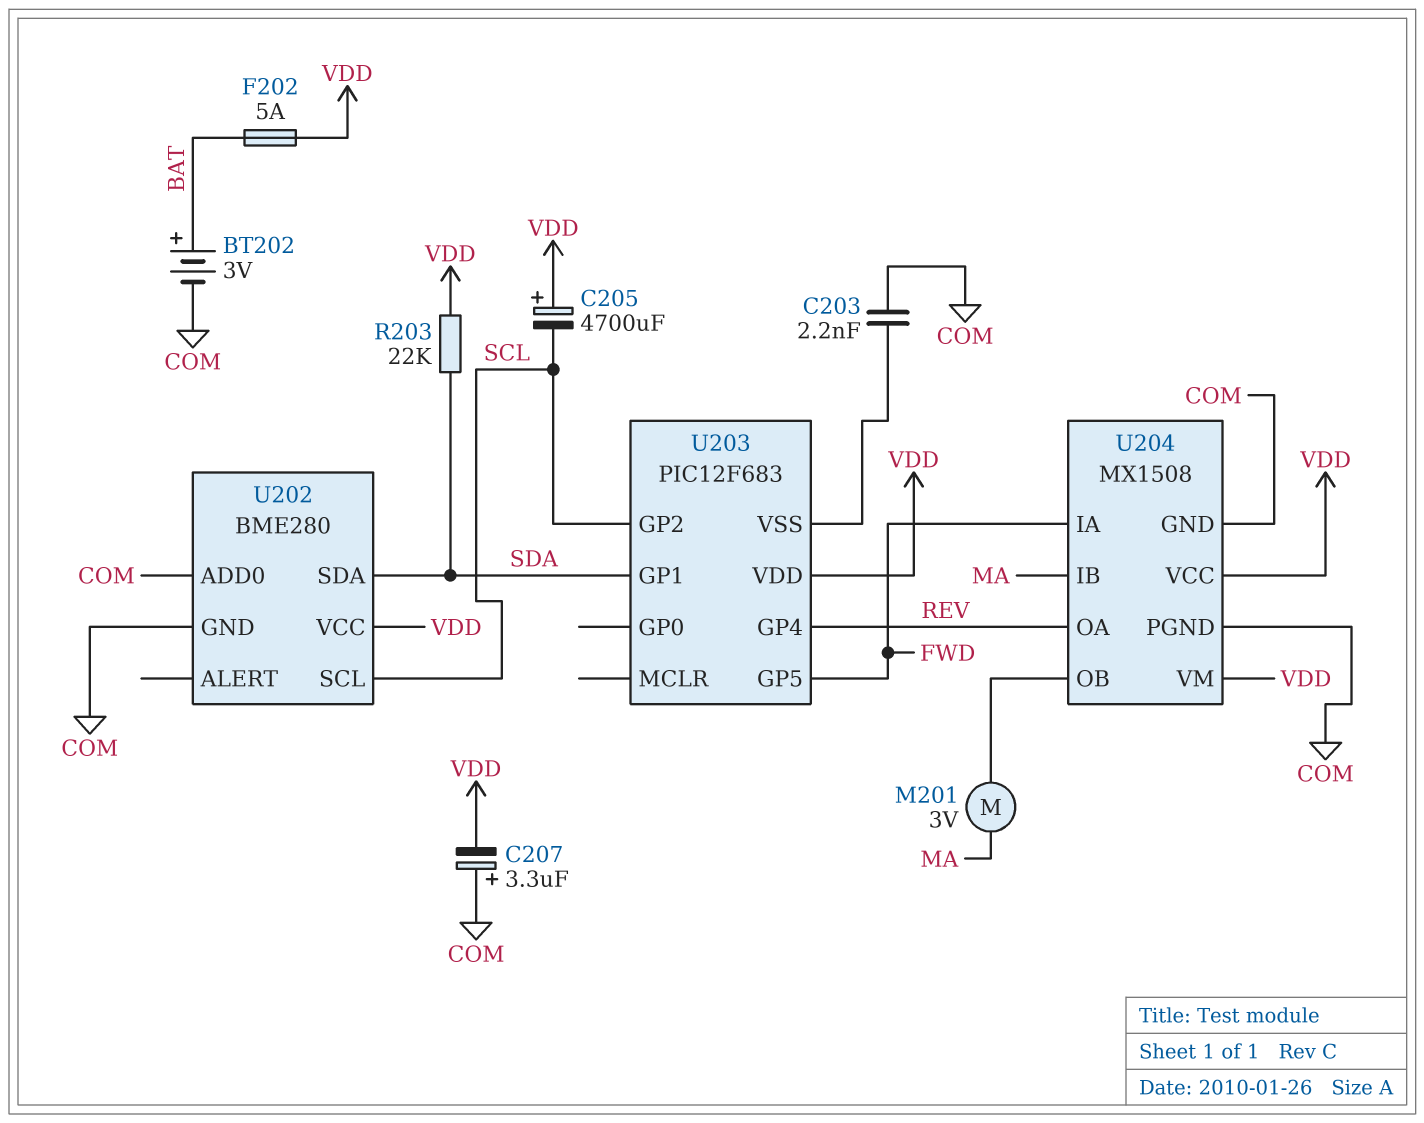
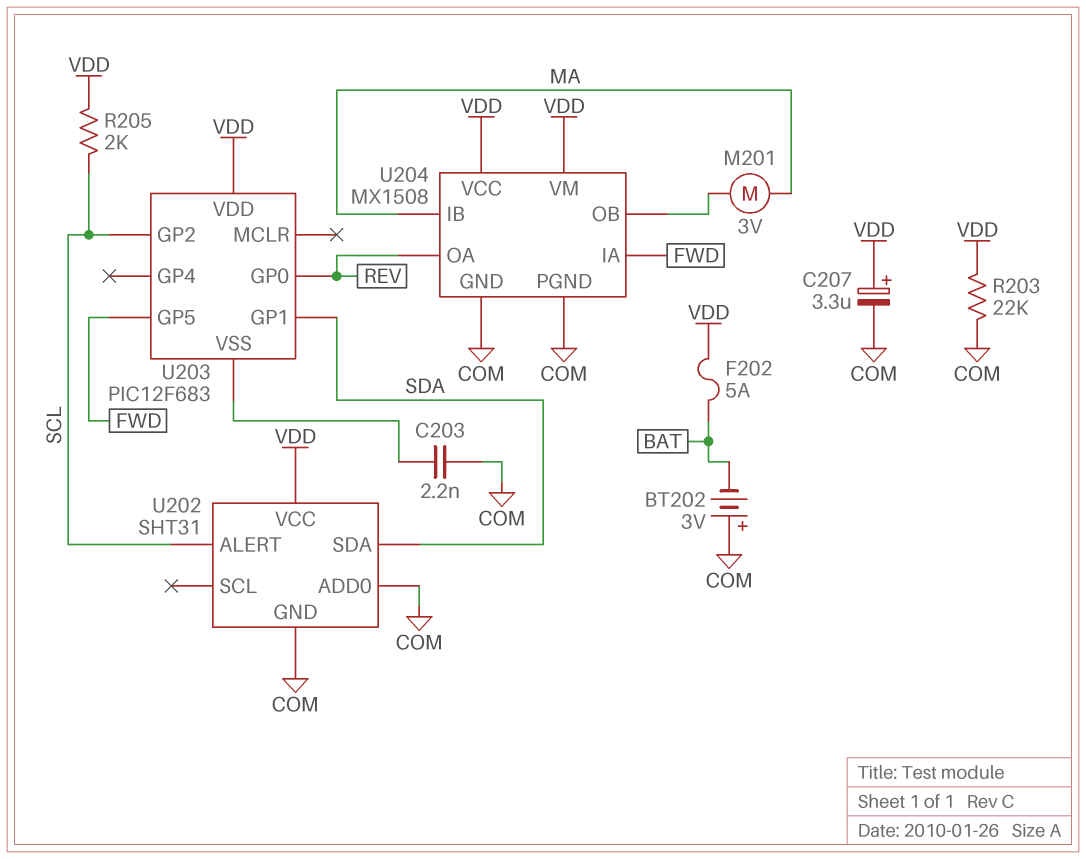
BT202: 3V (plus BAT, minus COM) -> 3V (plus COM, minus BAT)
C205: 4700uF (plus VDD, minus SCL) -> none
C207: 3.3uF (plus COM, minus VDD) -> 3.3uF (plus VDD, minus COM)
R203: 22k (SDA, VDD) -> 22k (COM, VDD)
R205: none -> 2k (SCL, VDD)
U202: BME280 -> SHT31
U202 pin ALERT: none -> SCL
U202 pin SCL: SCL -> none
U203 pin GP0: none -> REV
U203 pin GP4: REV -> none

